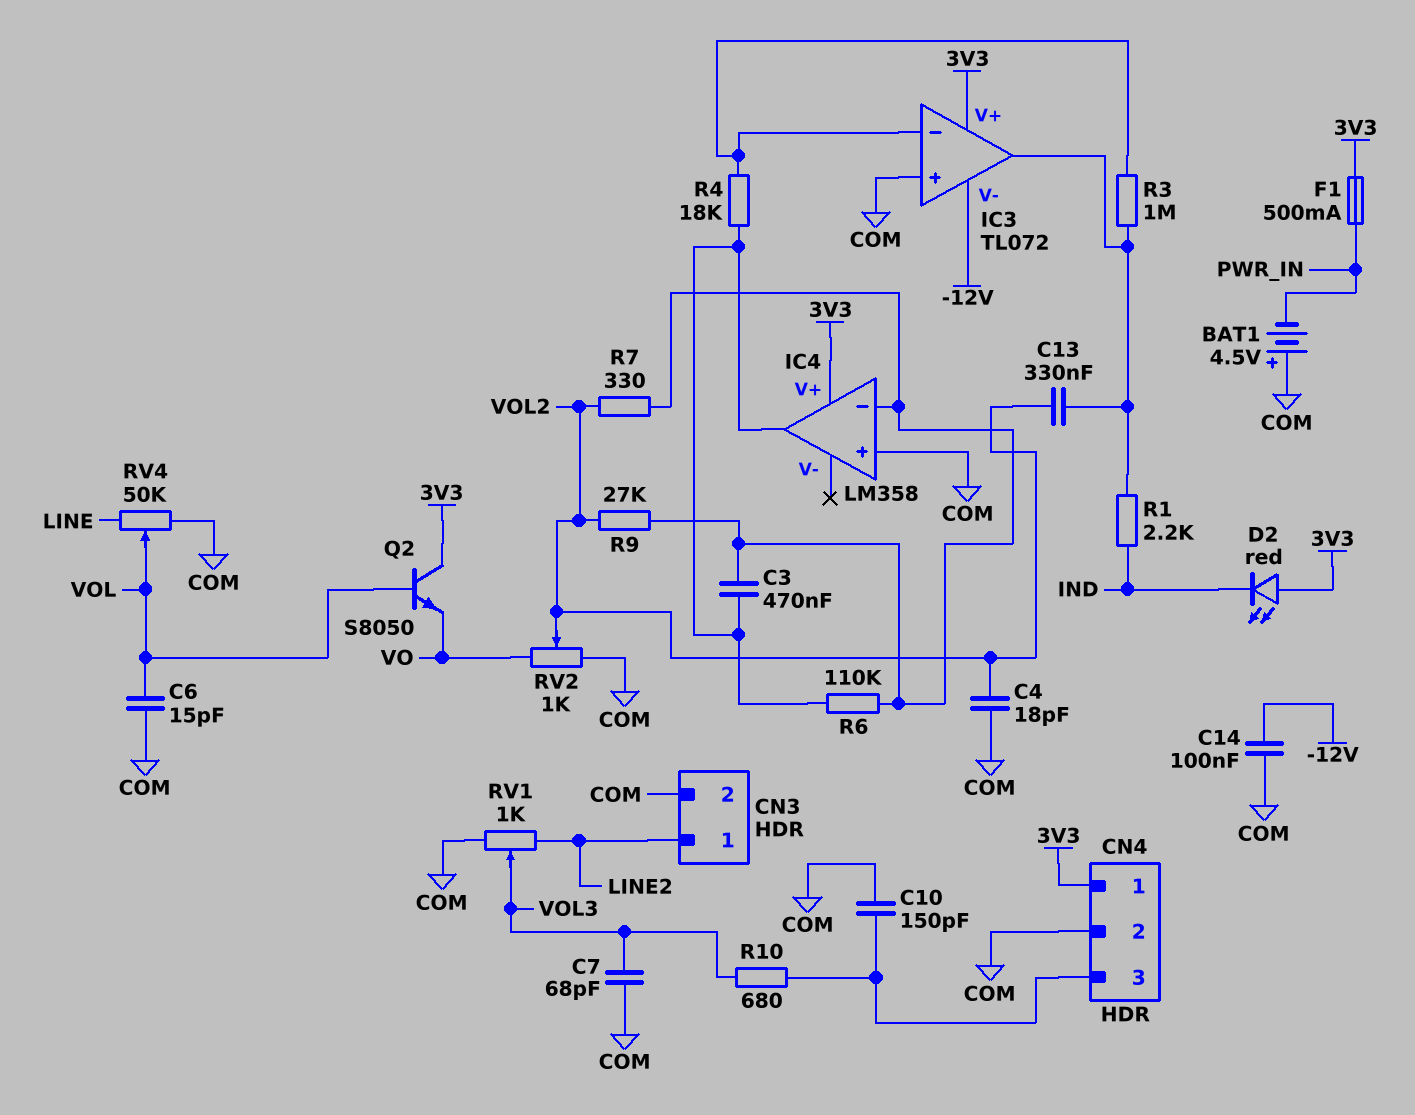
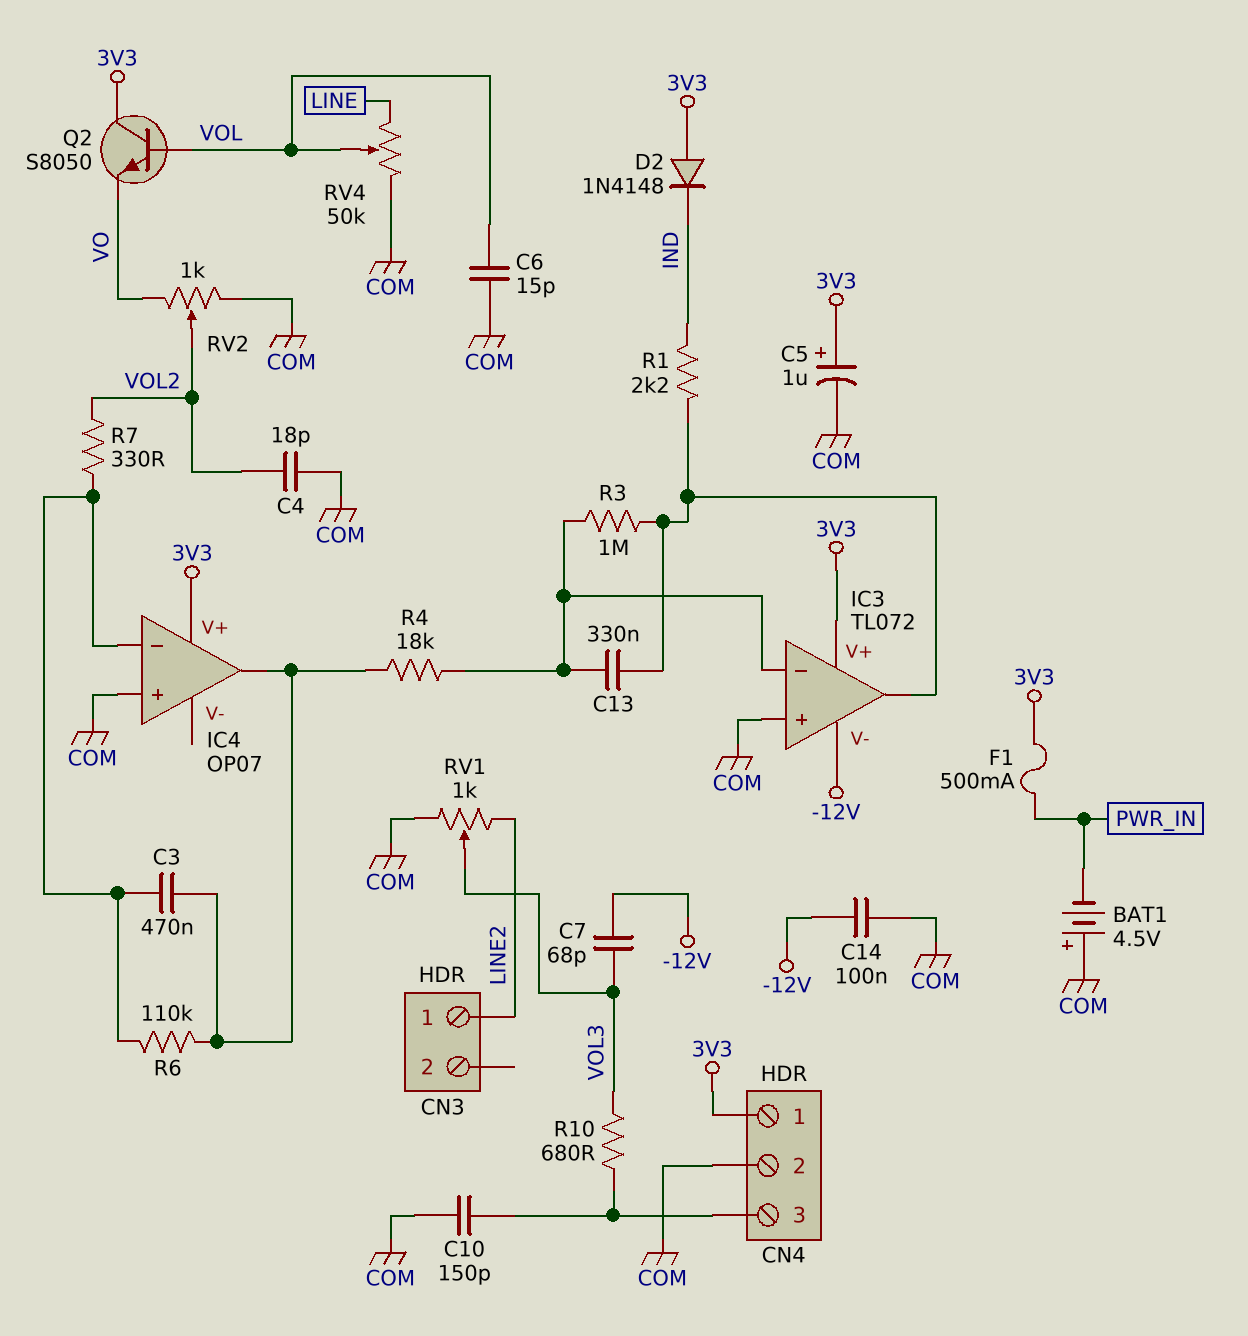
C5: none -> 1uF (plus 3V3, minus COM)
C7: 68pF (COM, VOL3) -> 68pF (-12V, VOL3)
C13: 330nF (IC3/out, VOL2) -> 330nF (IC3/in-, IC3/out)
CN3 pin 2: COM -> none
D2: LED red (A 3V3, K IND) -> diode 1N4148 (A 3V3, K IND)
IC4: LM358 -> OP07
R9: 27k (IC4/in-, VOL2) -> none

